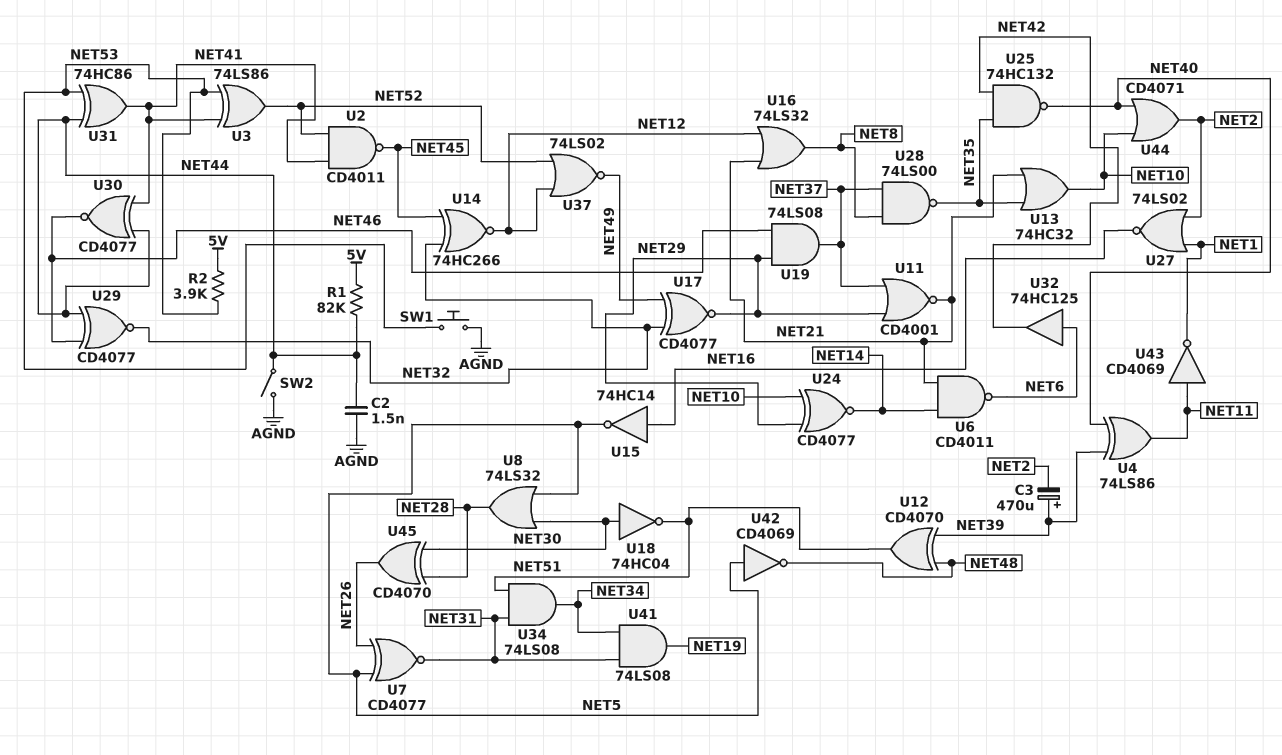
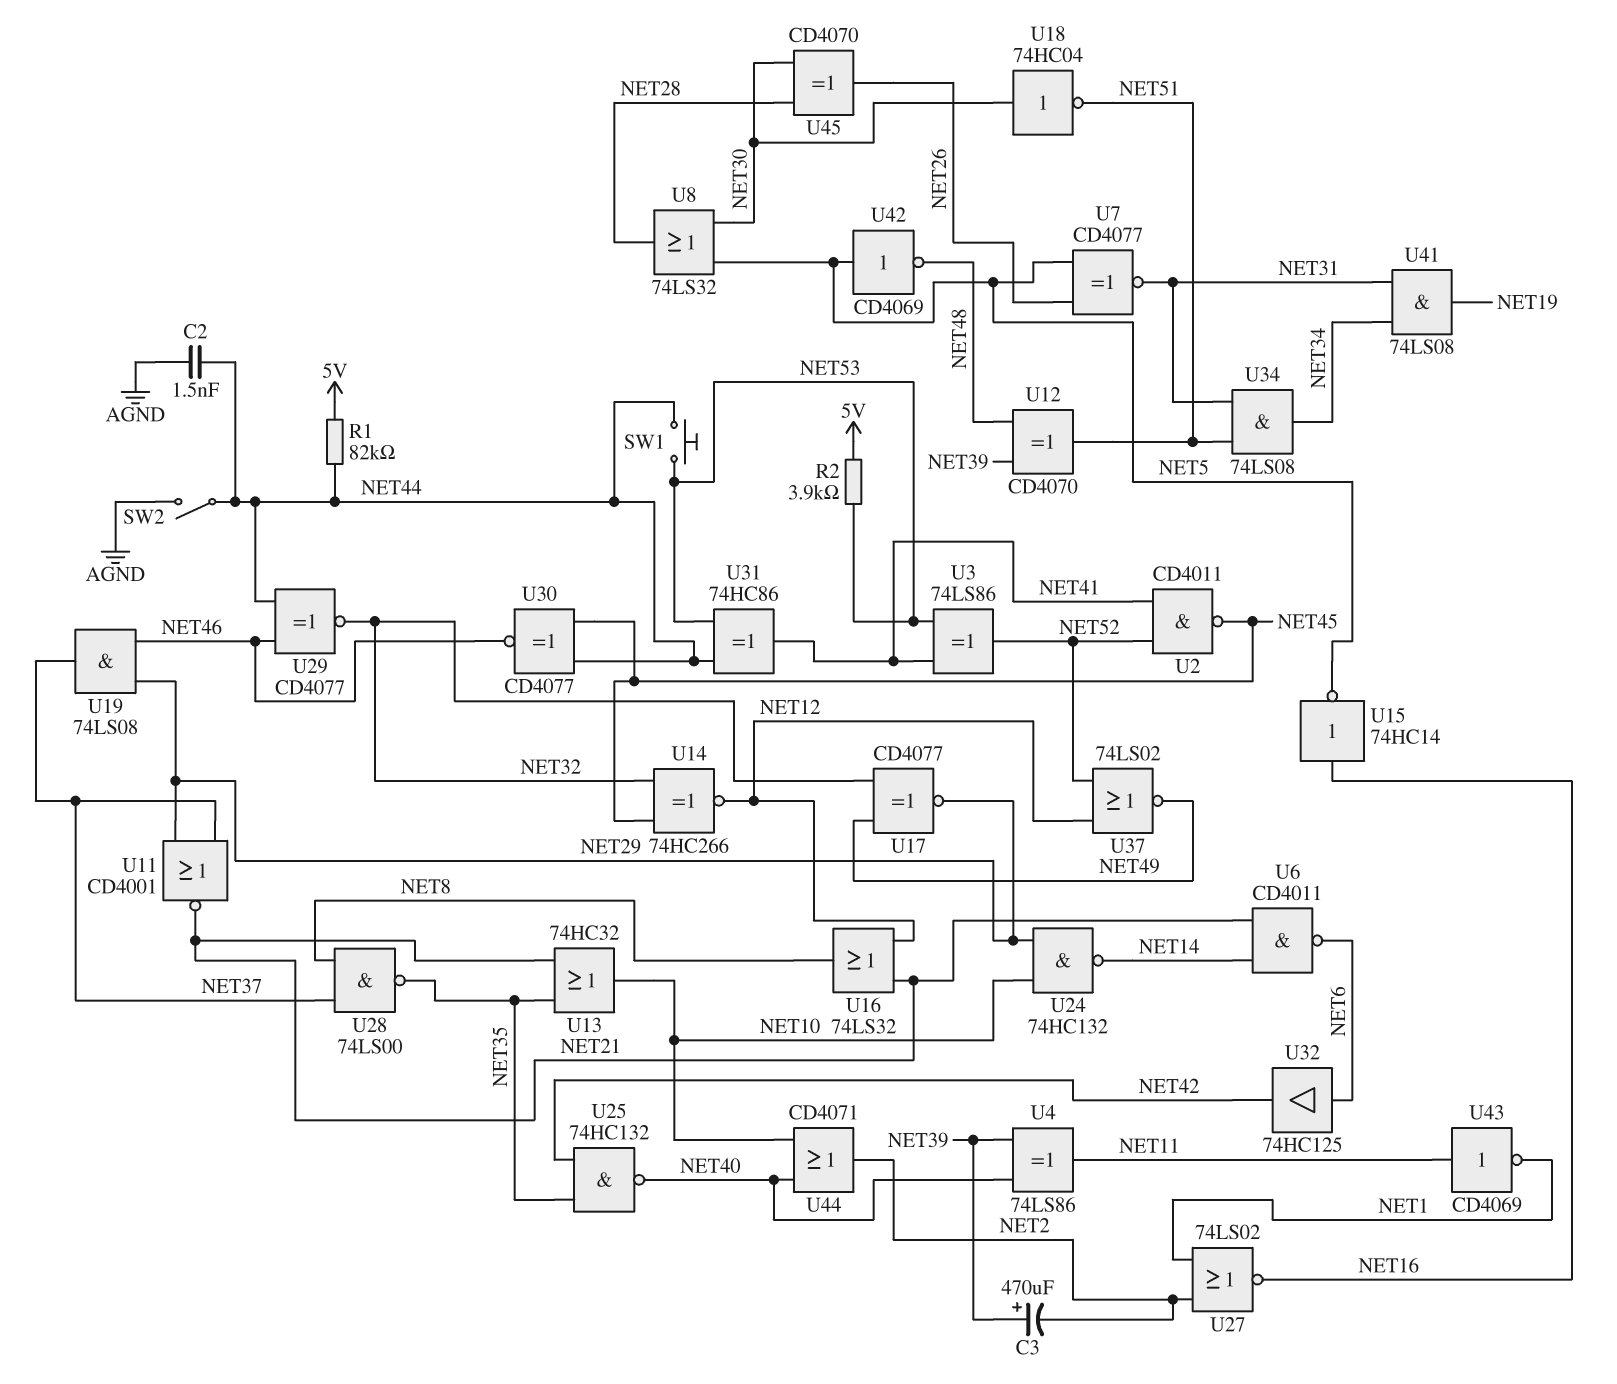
SW1: button (AGND, NET53) -> button (NET44, NET53)
U24: XNOR CD4077 (in NET10, in NET29, out NET14) -> NAND 74HC132 (in NET10, in NET29, out NET14)
U30: XNOR CD4077 (in NET41, in NET44, out NET46) -> XNOR CD4077 (in NET44, in NET45, out NET46)

